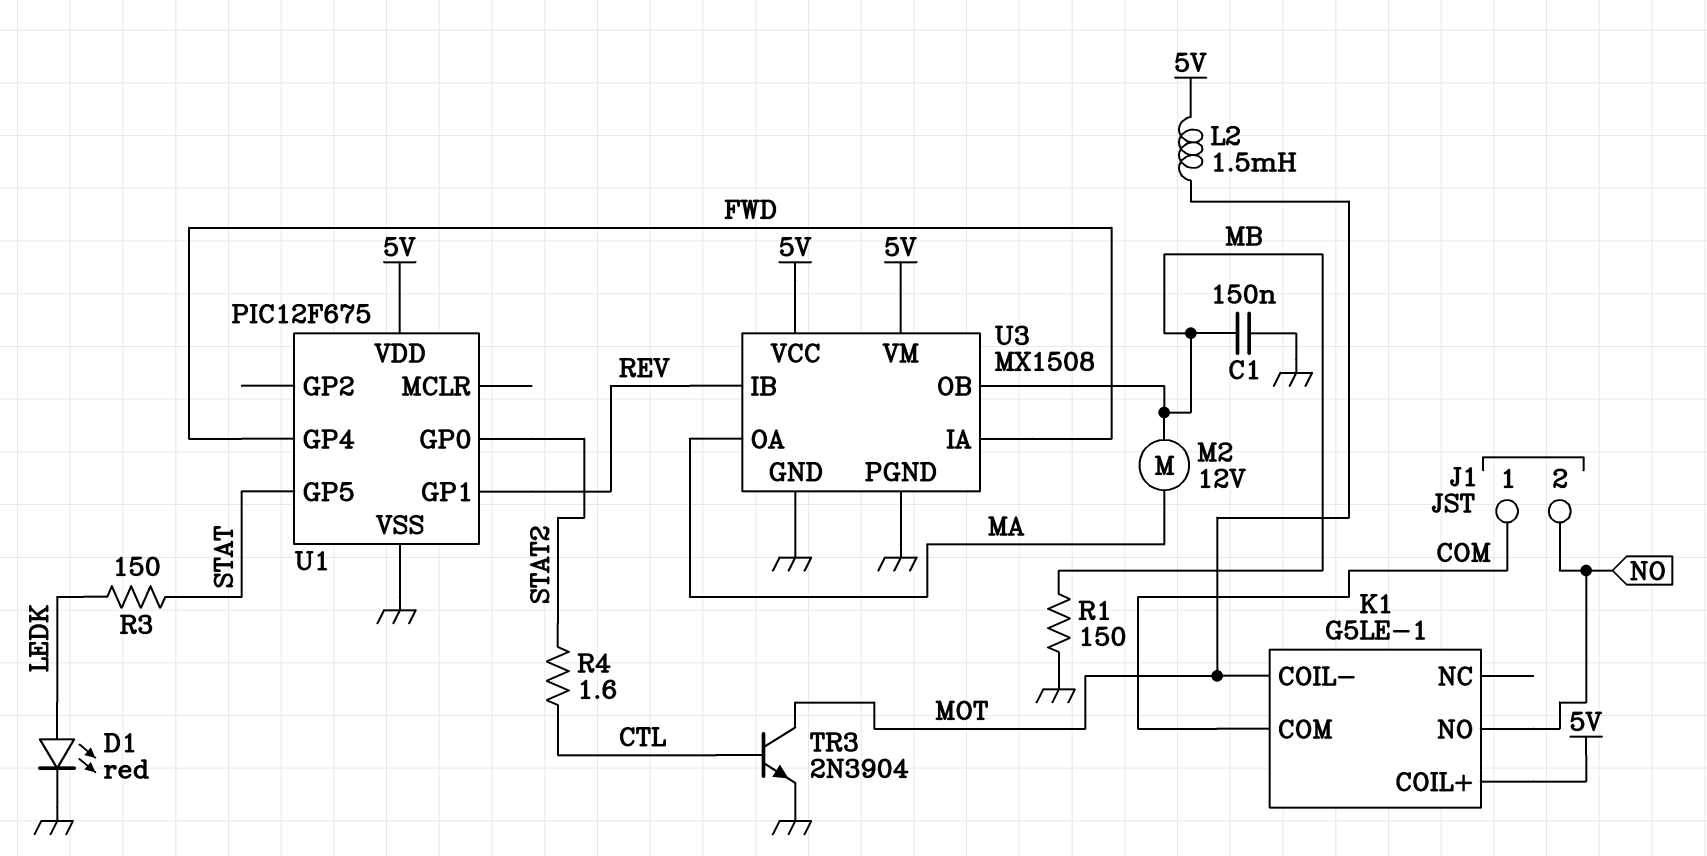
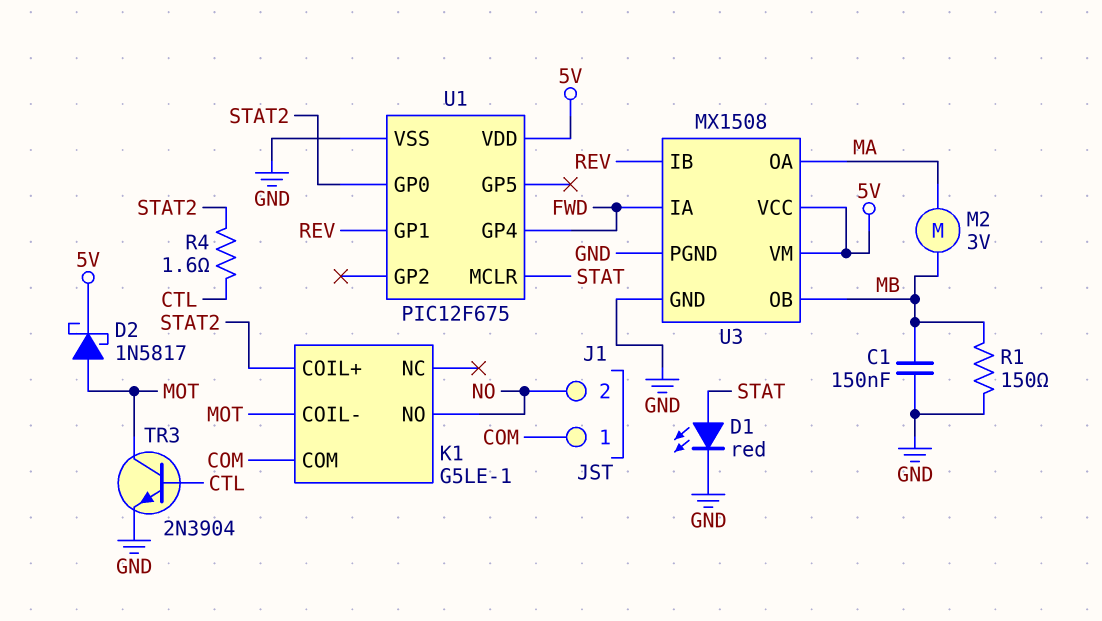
D1: LED red (A LEDK, K GND) -> LED red (A STAT, K GND)
D2: none -> schottky 1N5817 (A MOT, K 5V)
K1 pin COIL+: 5V -> STAT2
L2: 1.5mH (5V, MOT) -> none
M2: motor 12V (MA, MB) -> motor 3V (MA, MB)
R3: 150 (LEDK, STAT) -> none
U1 pin GP5: STAT -> none
U1 pin MCLR: none -> STAT

